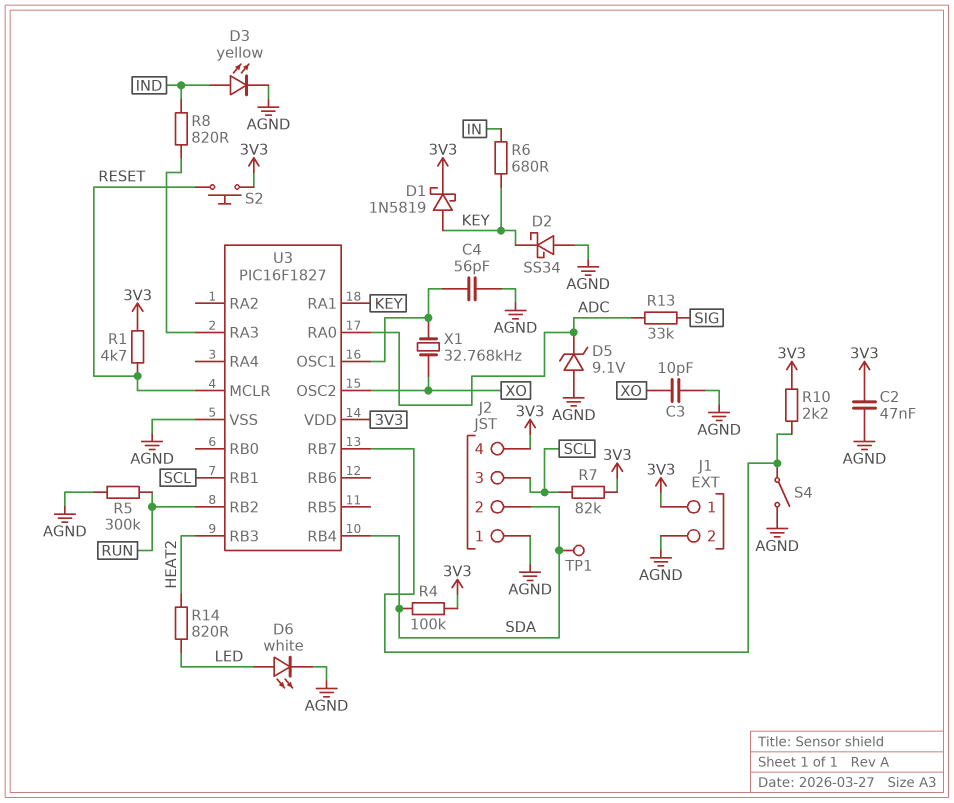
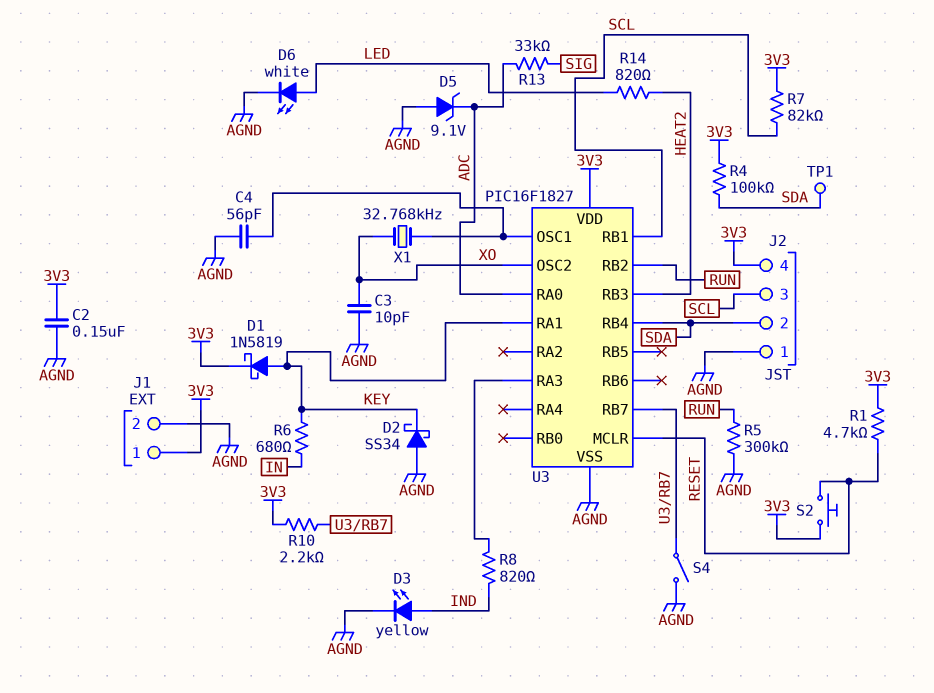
C2: 47nF (3V3, AGND) -> 150nF (3V3, AGND)

